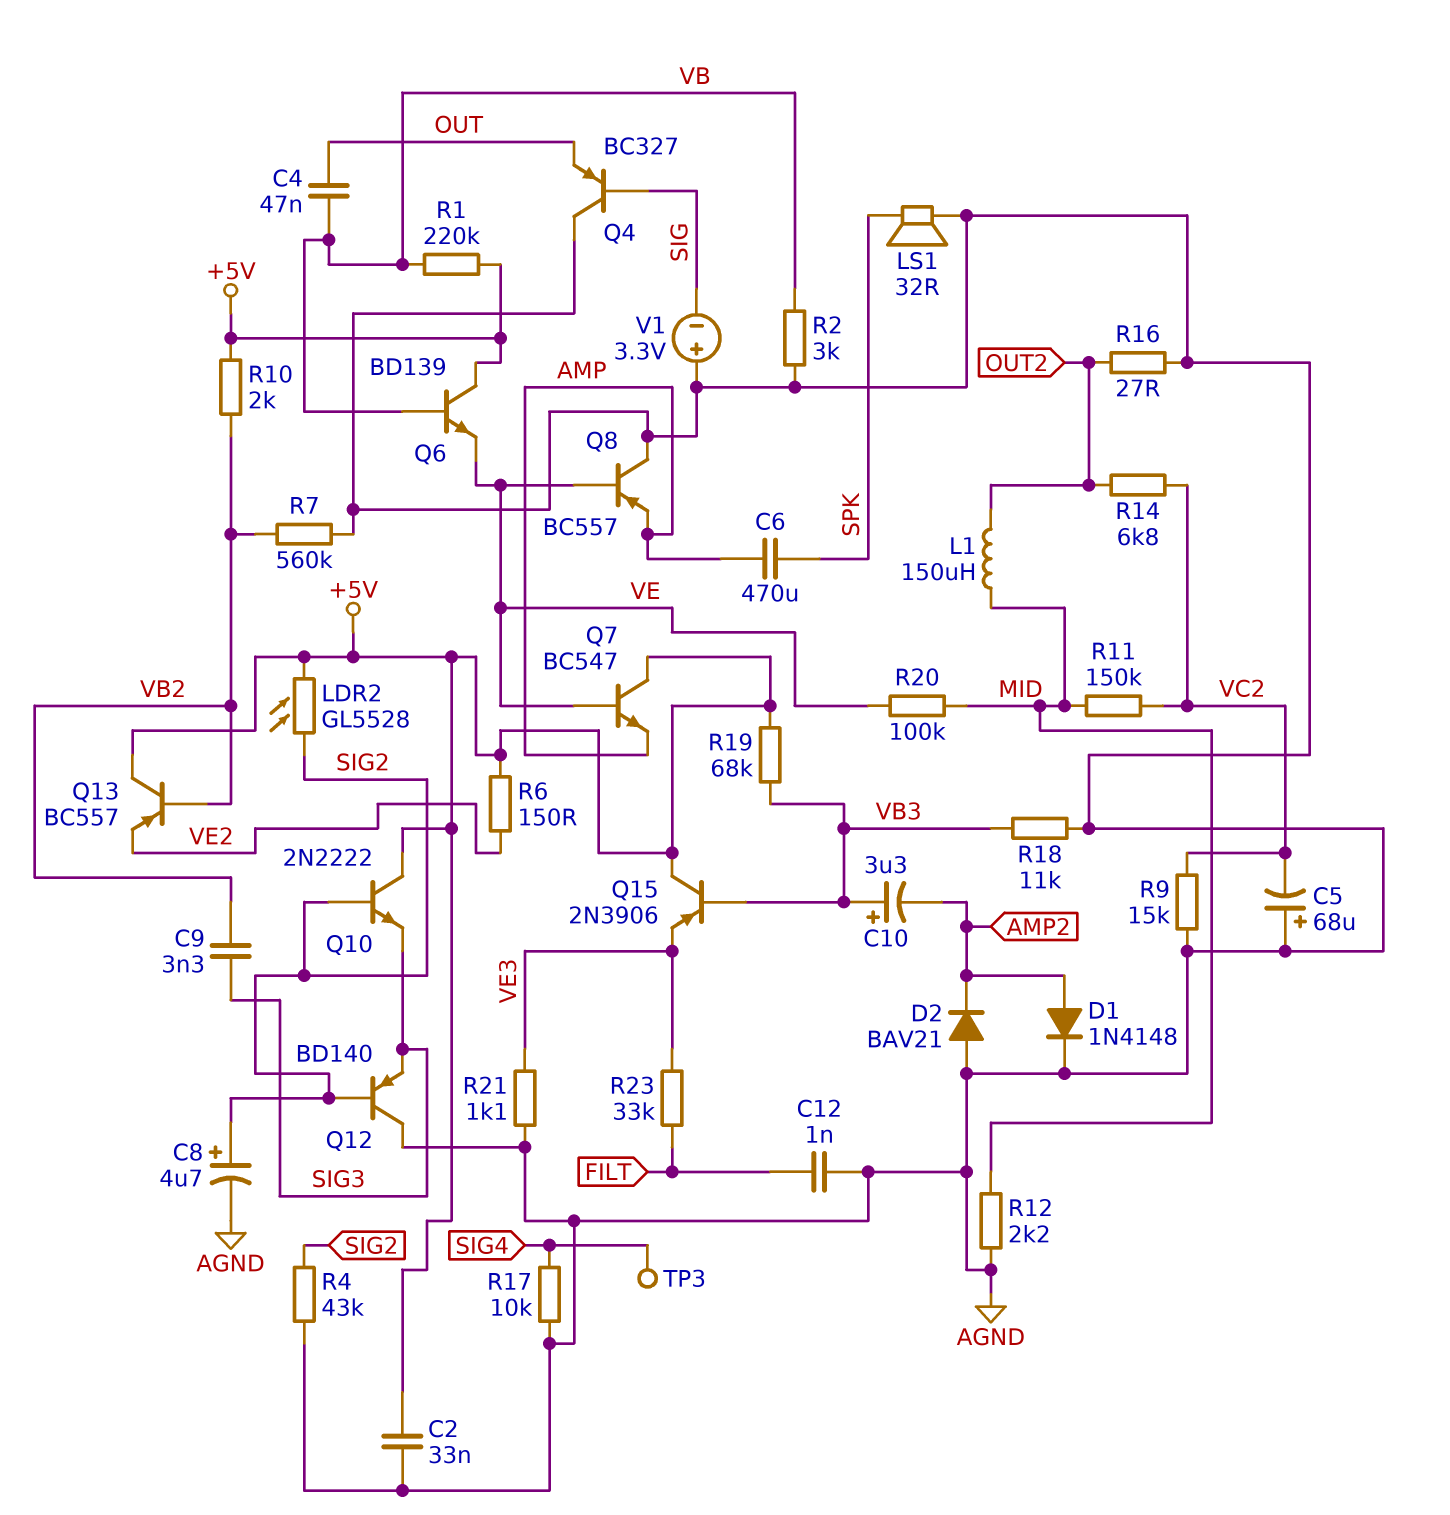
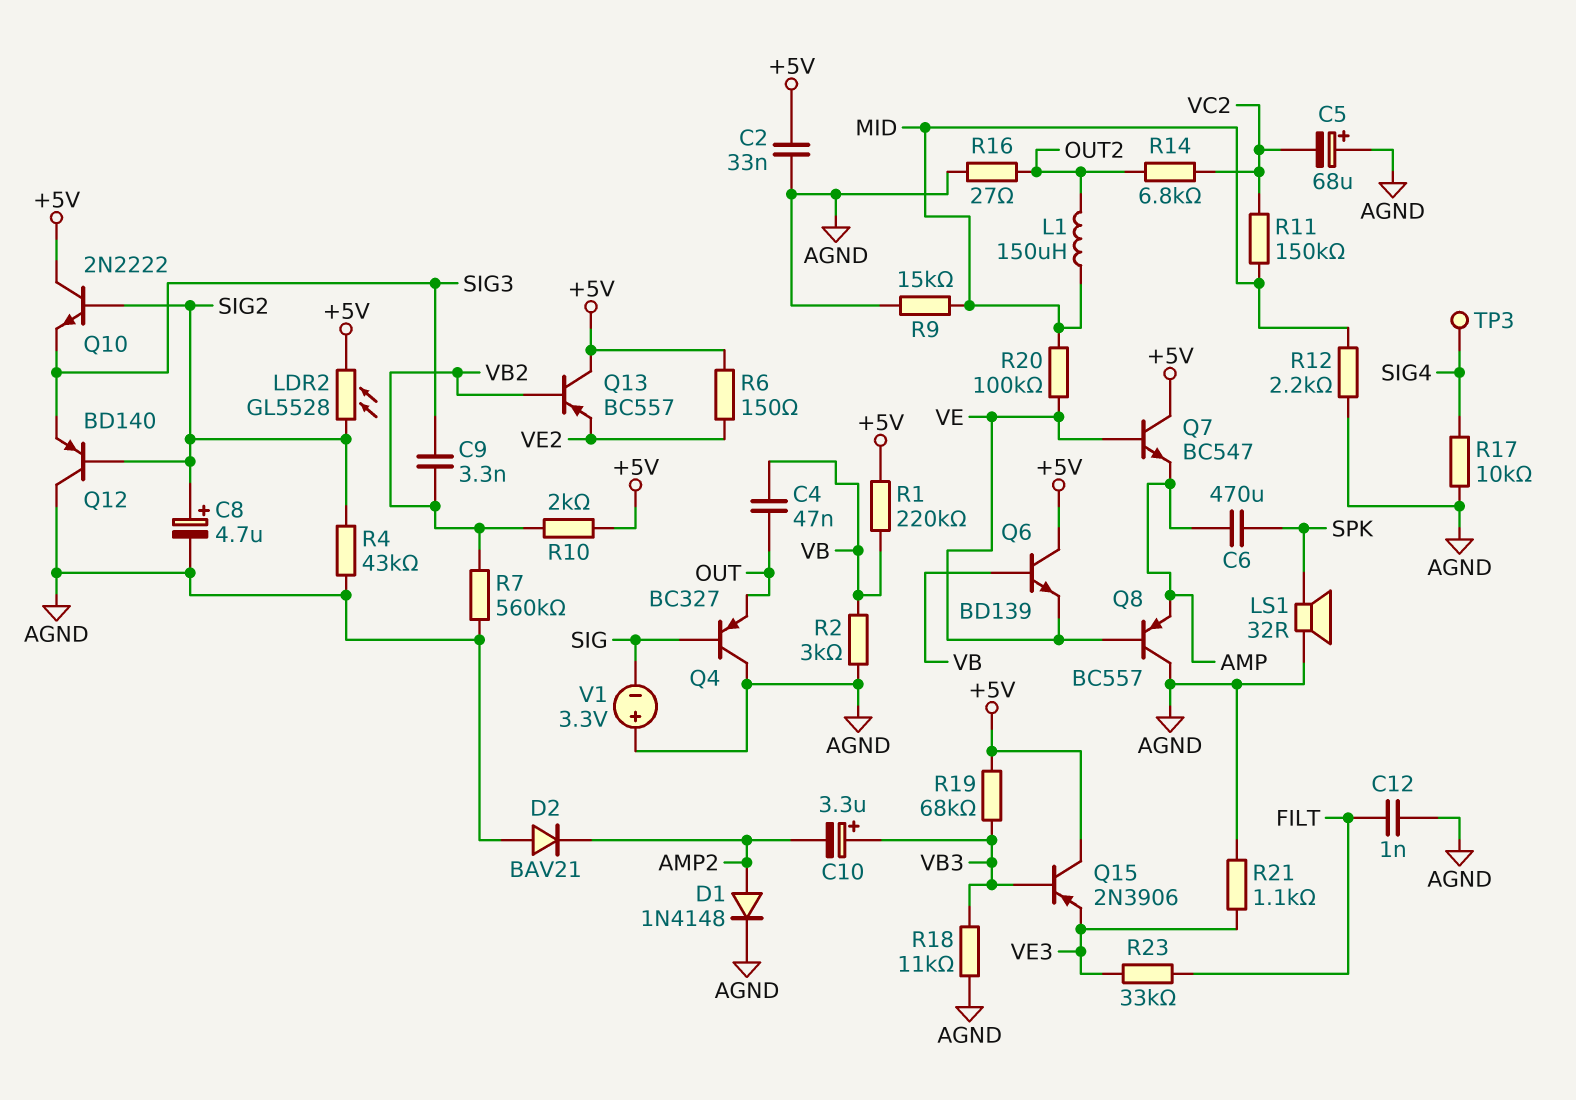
R9: 15k (AGND, VC2) -> 15k (AGND, MID)

